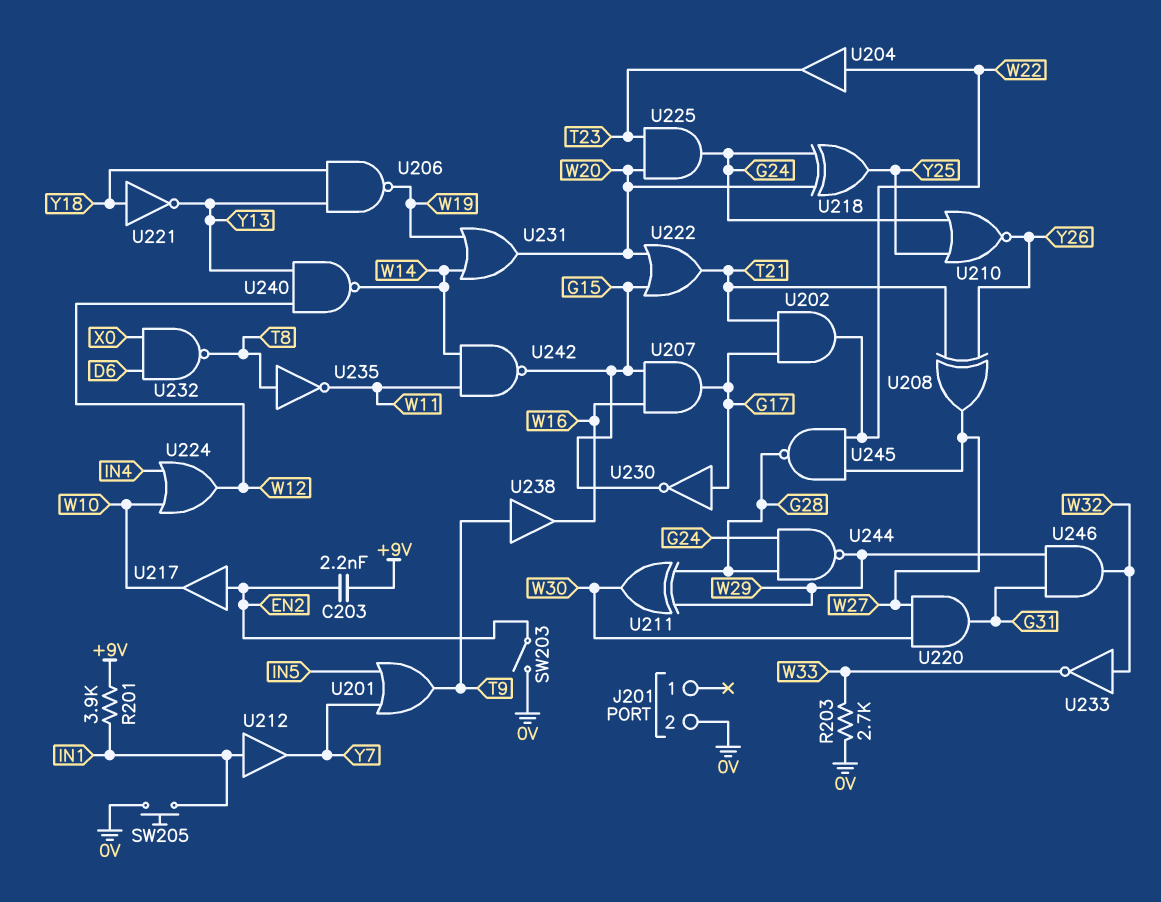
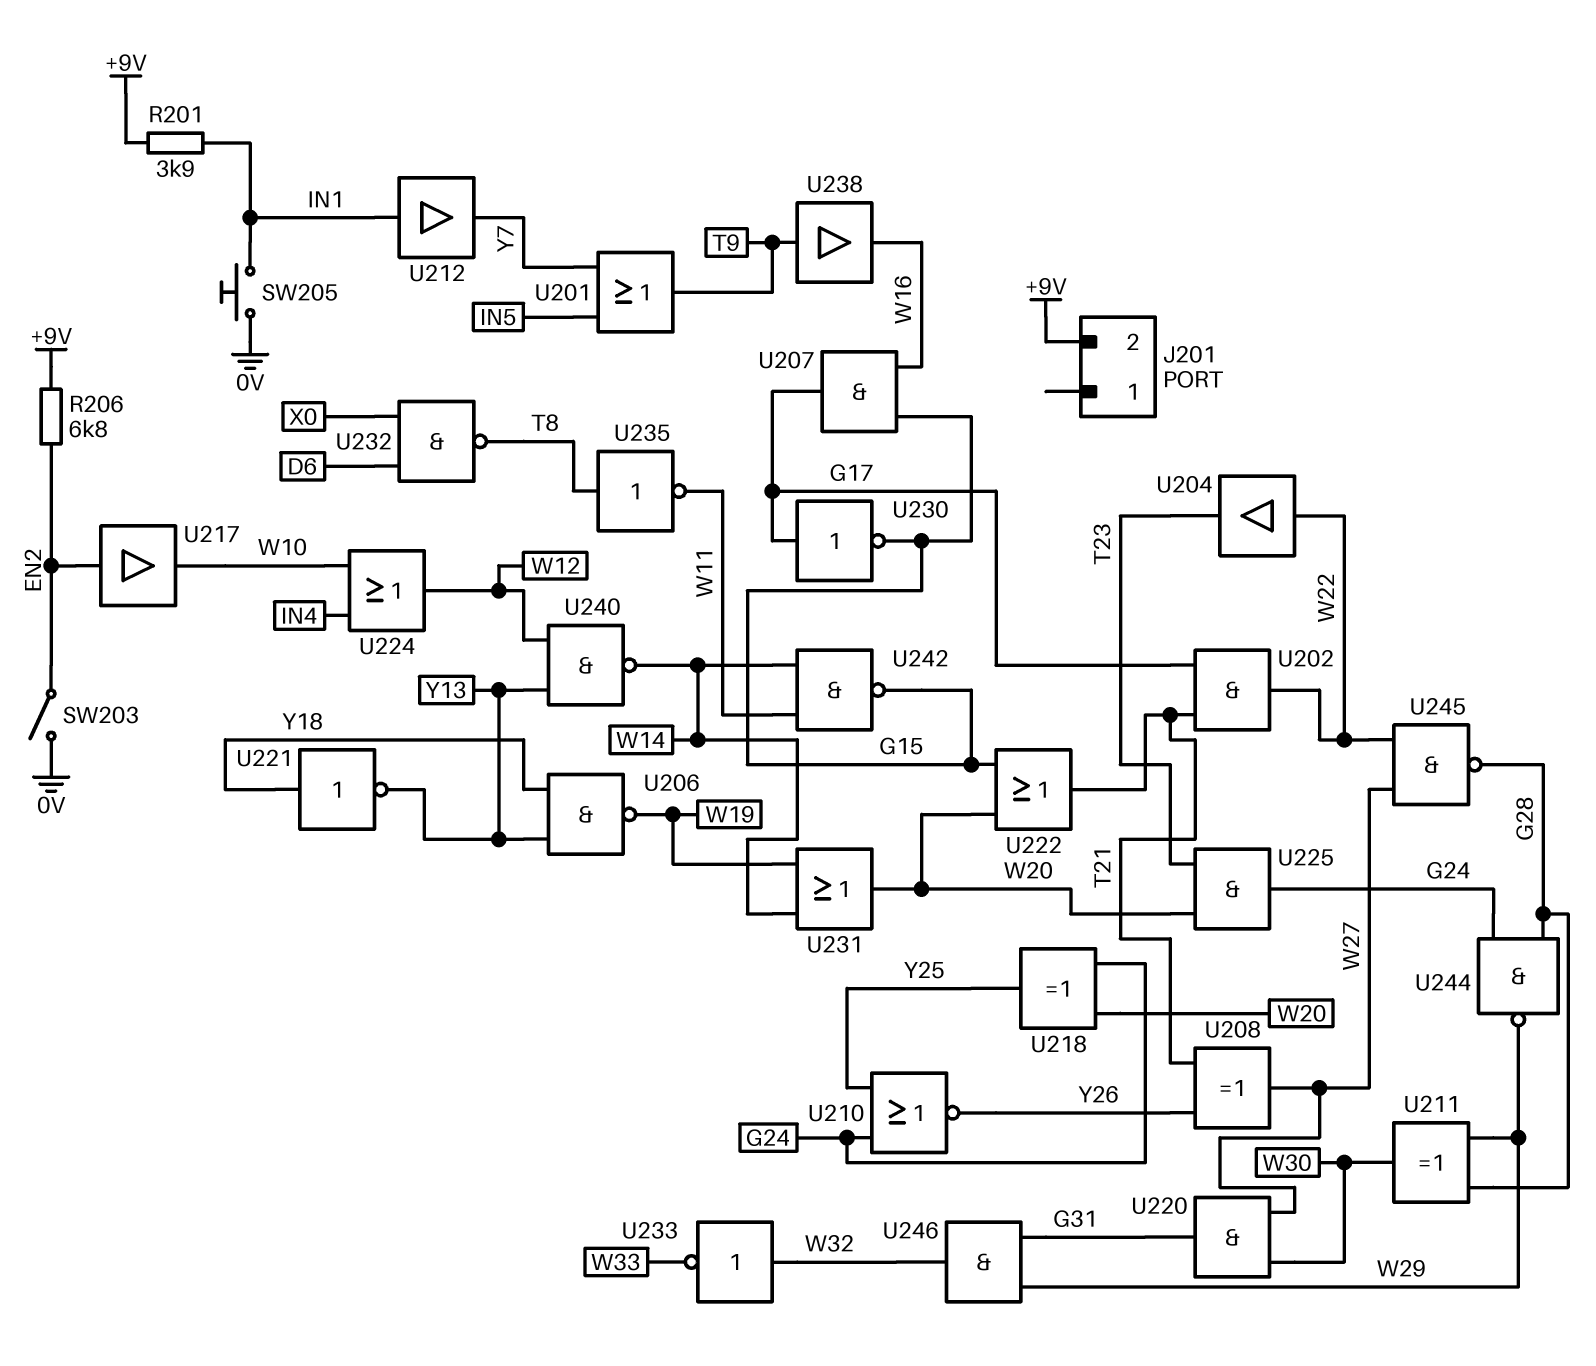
C203: 2.2nF (+9V, EN2) -> none
J201 pin 2: 0V -> +9V
R203: 2.7k (0V, W33) -> none
R206: none -> 6.8k (+9V, EN2)

